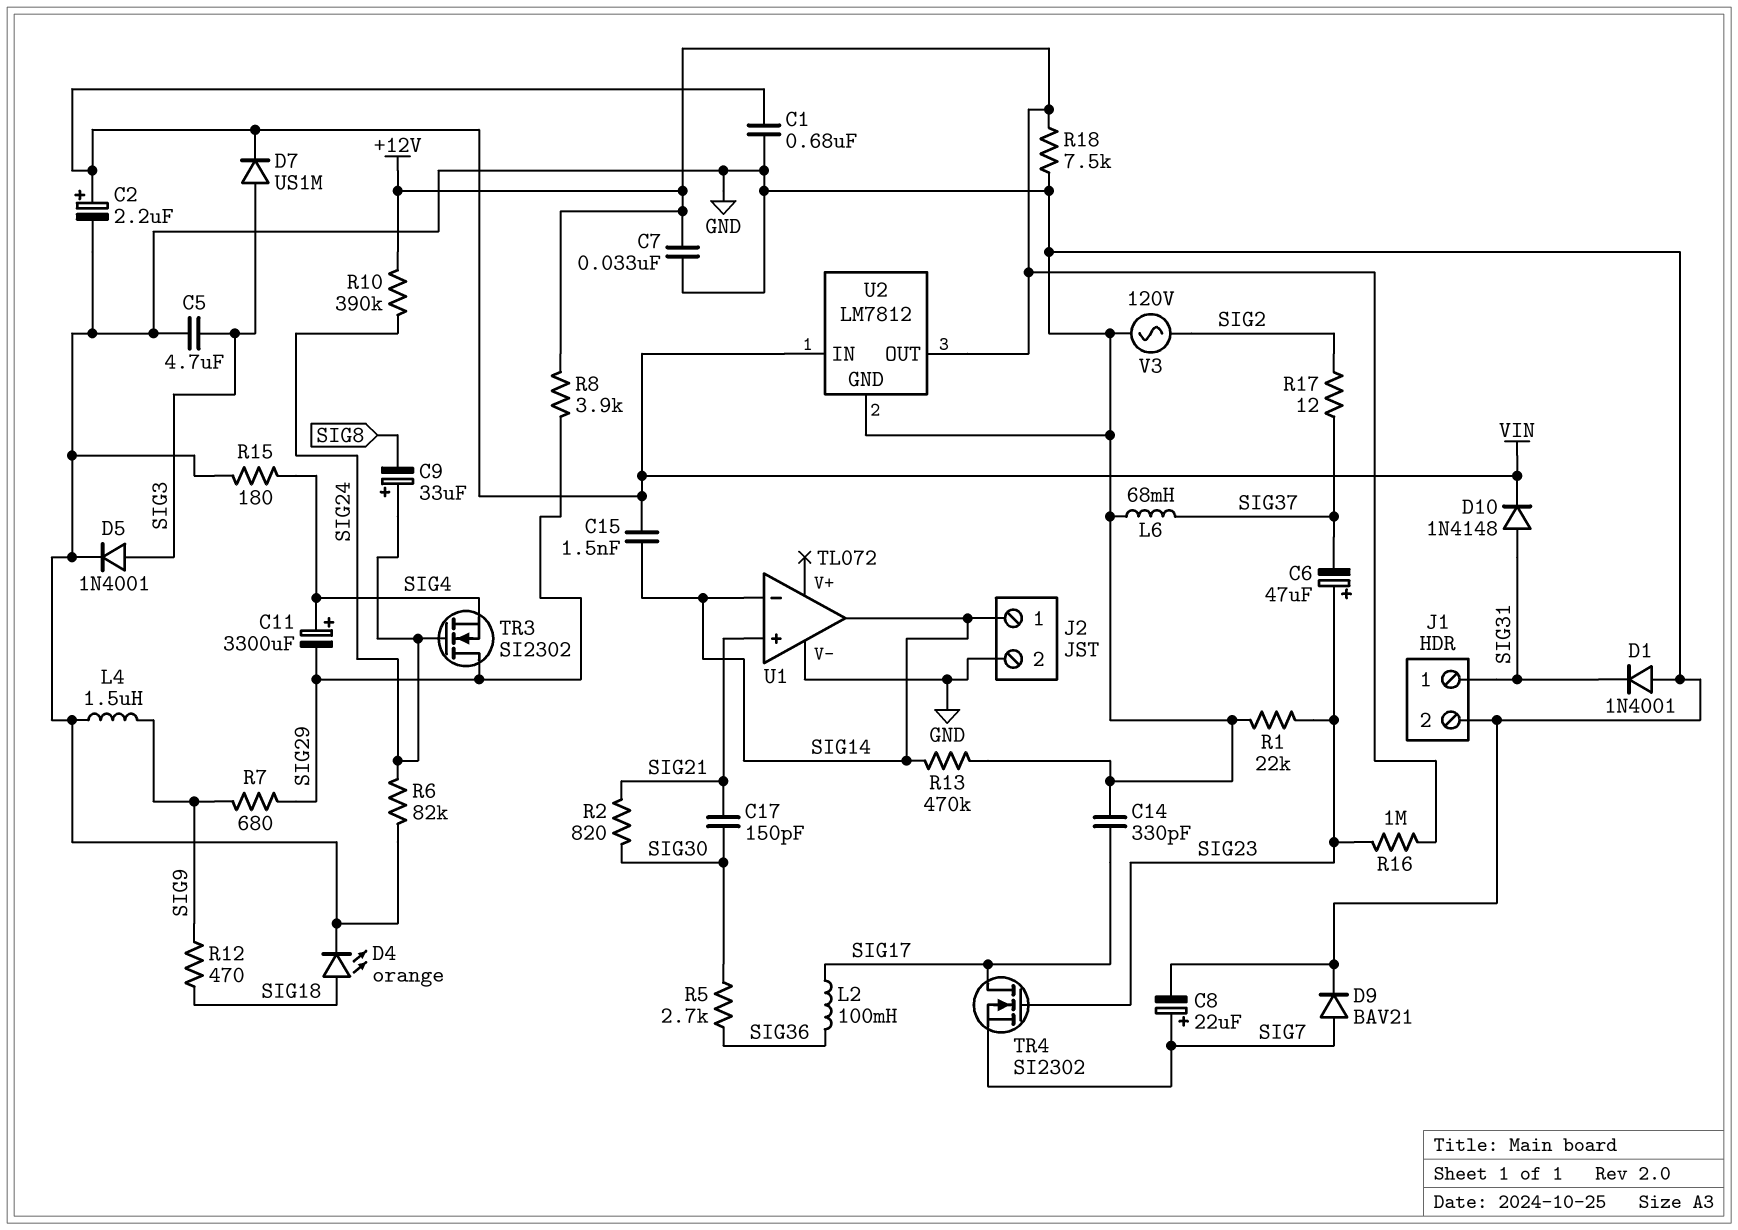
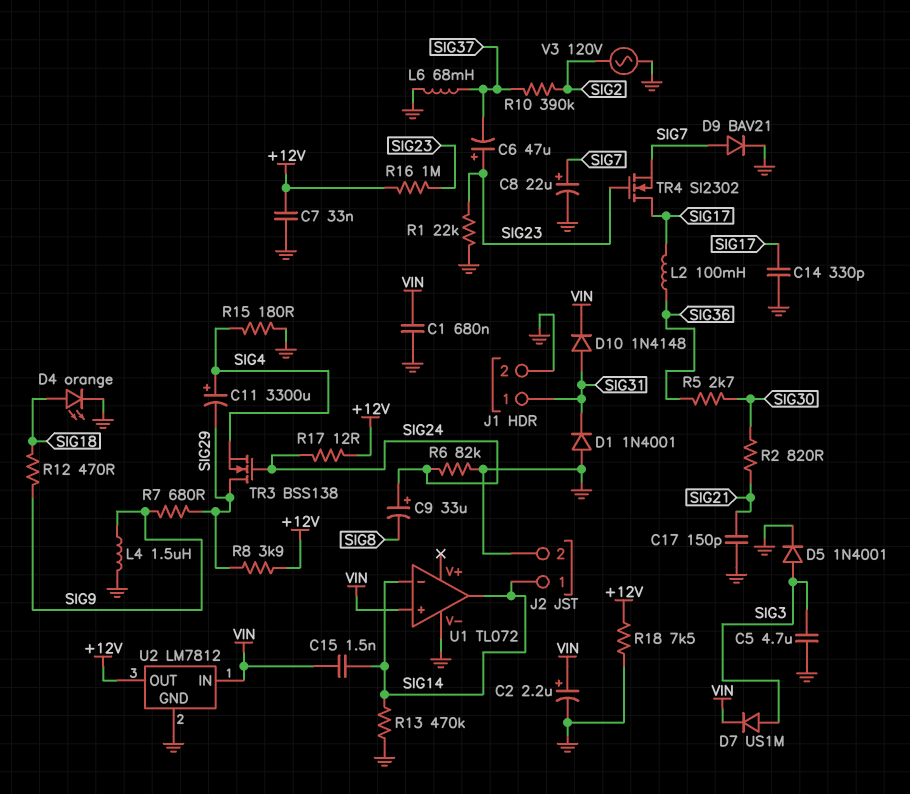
C17: 150pF (SIG21, SIG30) -> 150pF (GND, SIG21)
R10: 390k (+12V, SIG24) -> 390k (SIG2, SIG37)
R17: 12 (SIG2, SIG37) -> 12 (+12V, SIG24)
TR3: NMOS SI2302 (G SIG24, D SIG29, S SIG4) -> NMOS BSS138 (G SIG24, D SIG29, S SIG4)
U1 pin in+: SIG21 -> VIN

